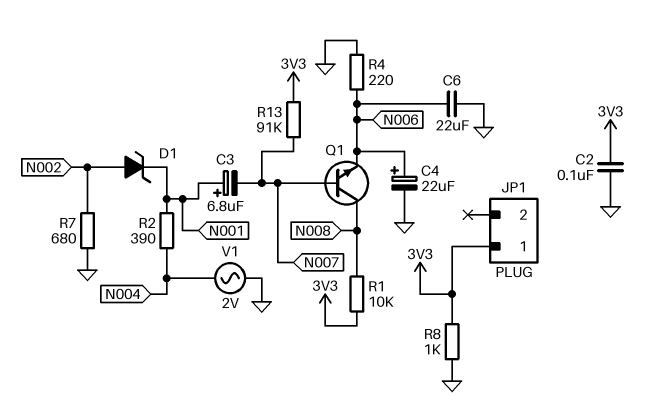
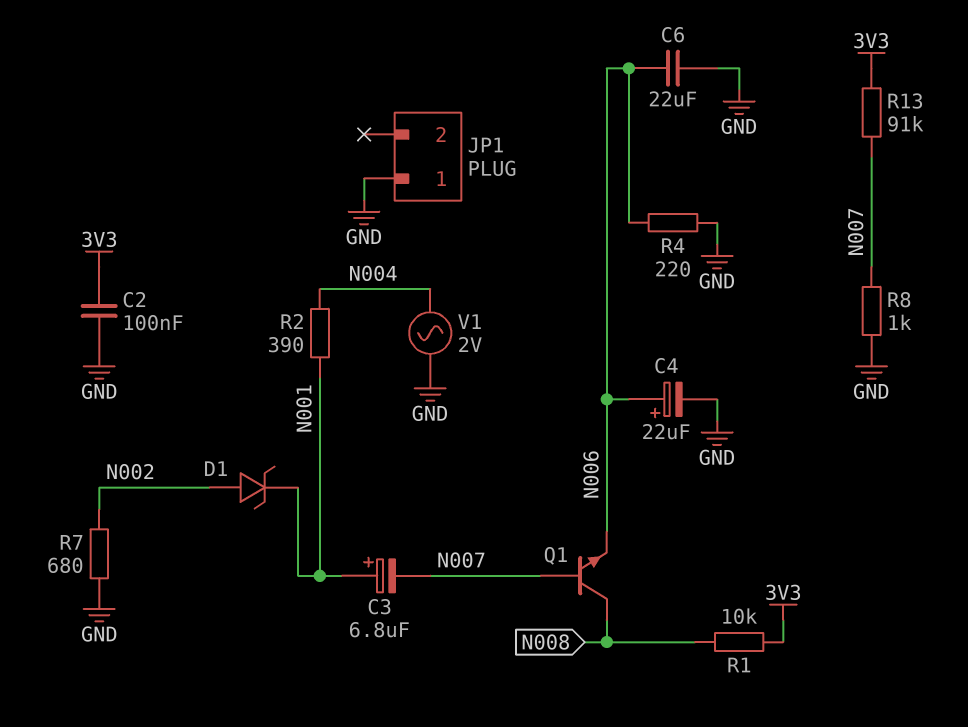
JP1 pin 1: 3V3 -> GND
R8: 1k (3V3, GND) -> 1k (GND, N007)

